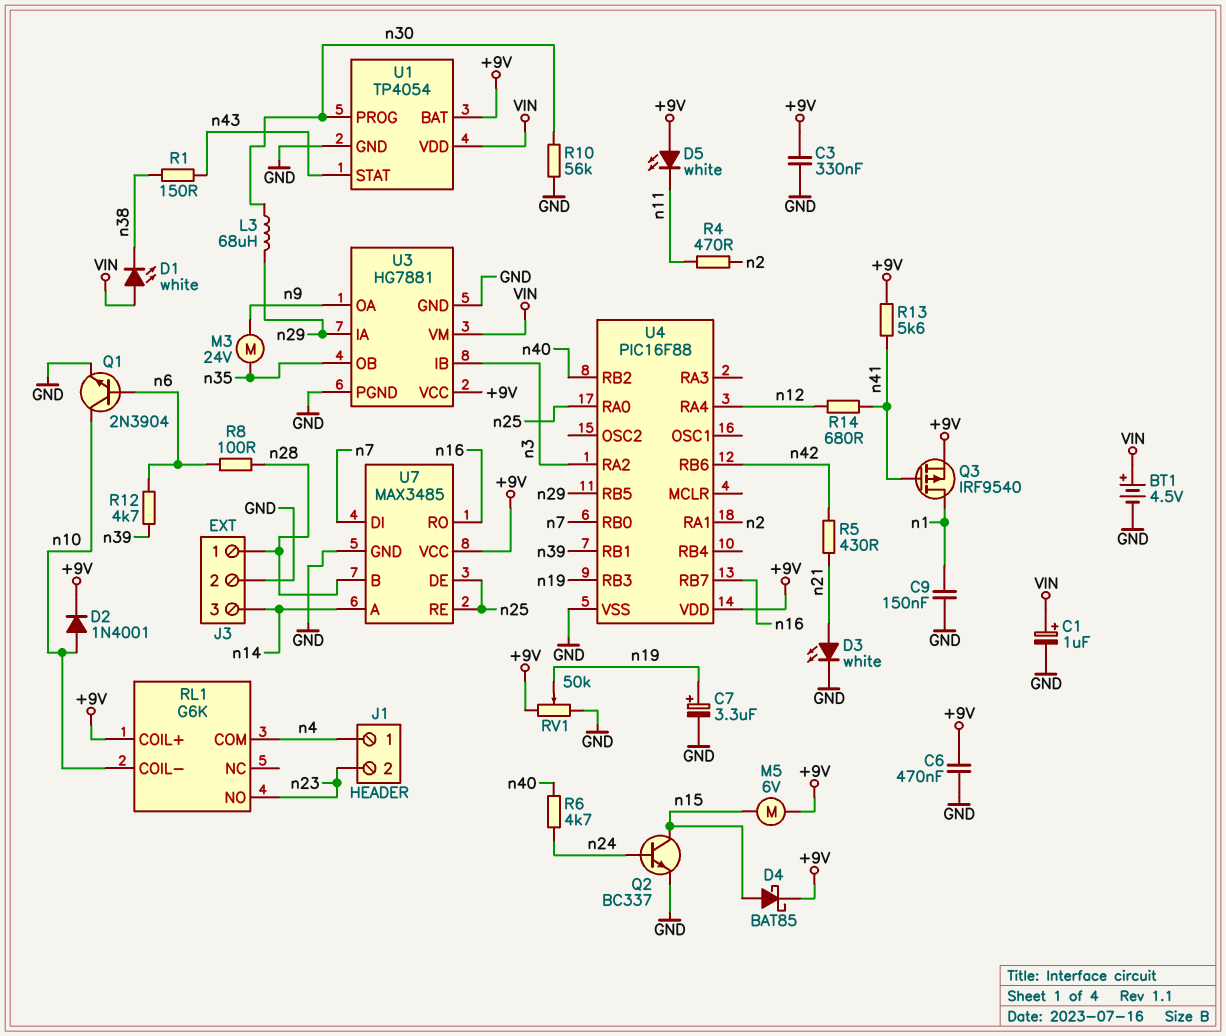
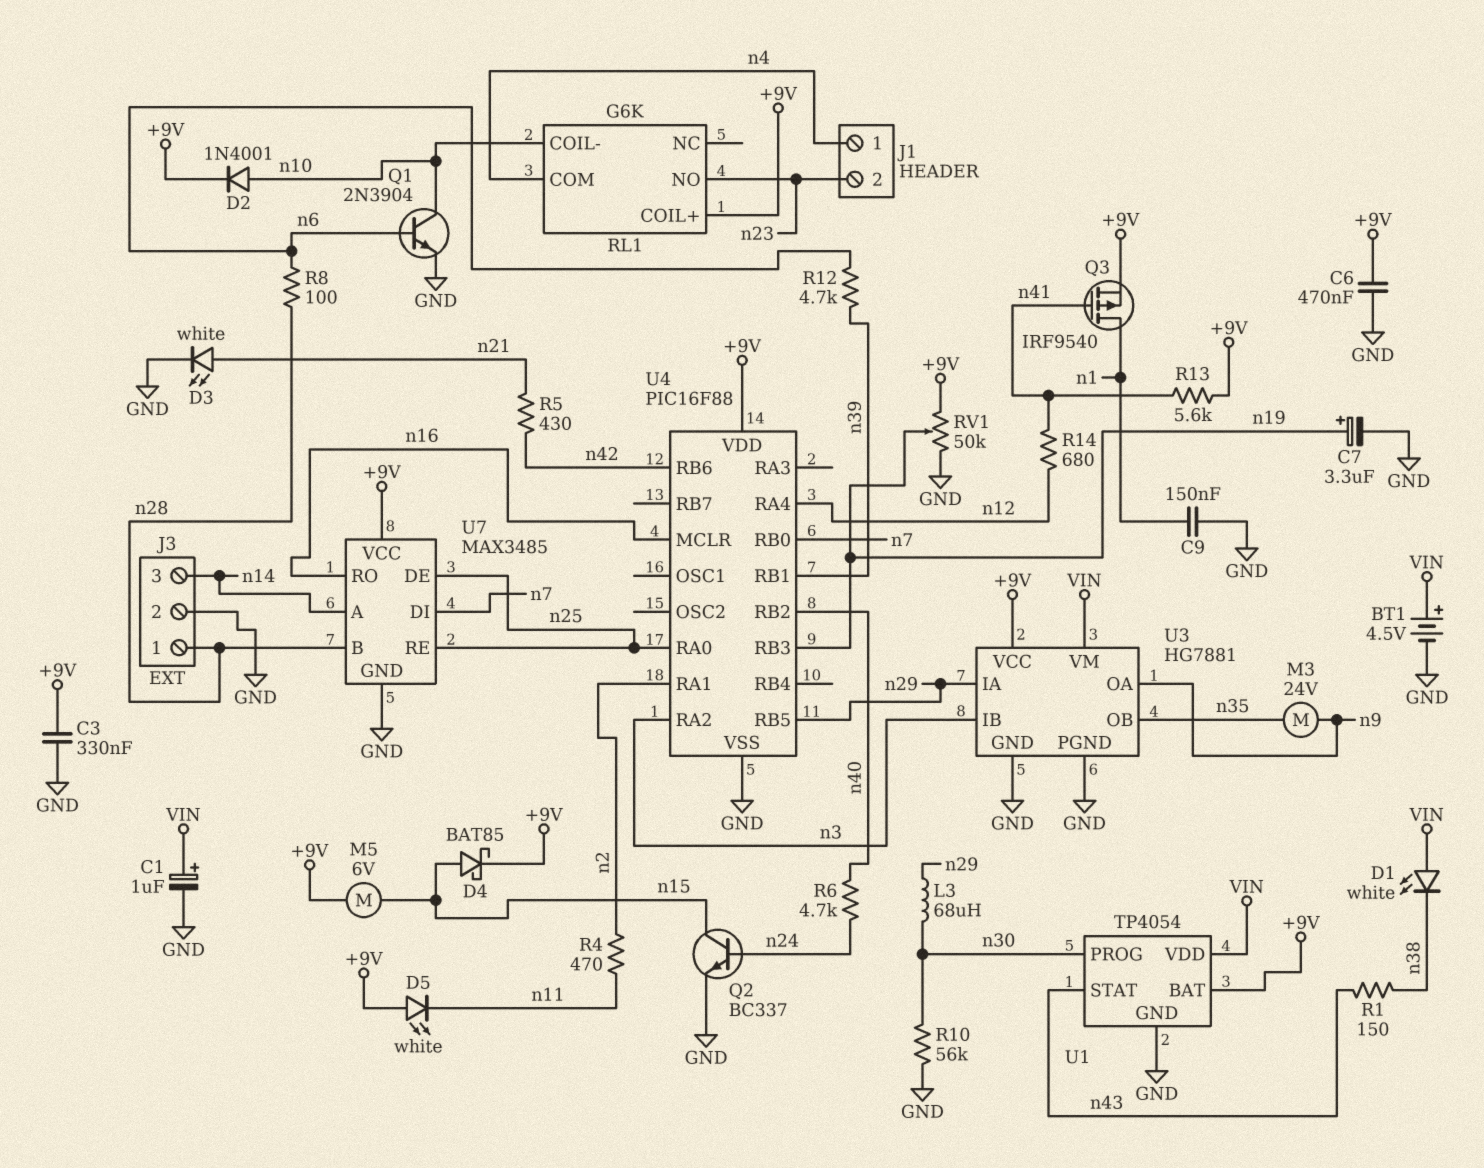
U4 pin MCLR: none -> n16
U4 pin RB7: n16 -> none

